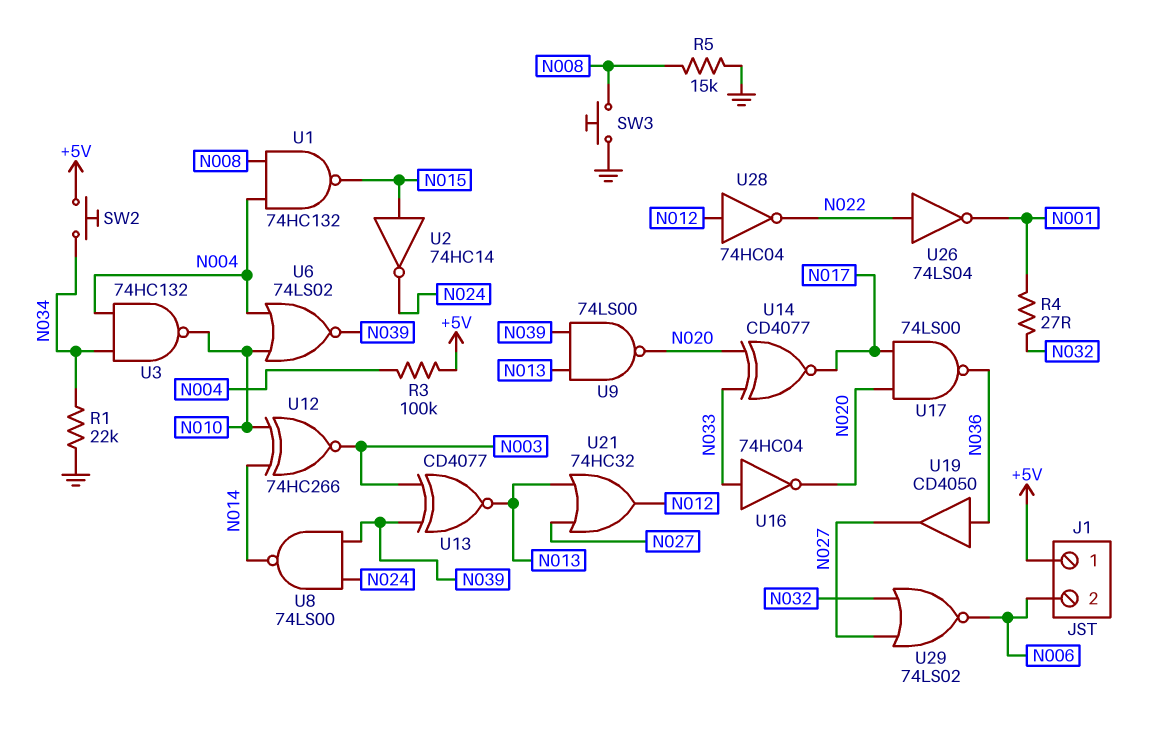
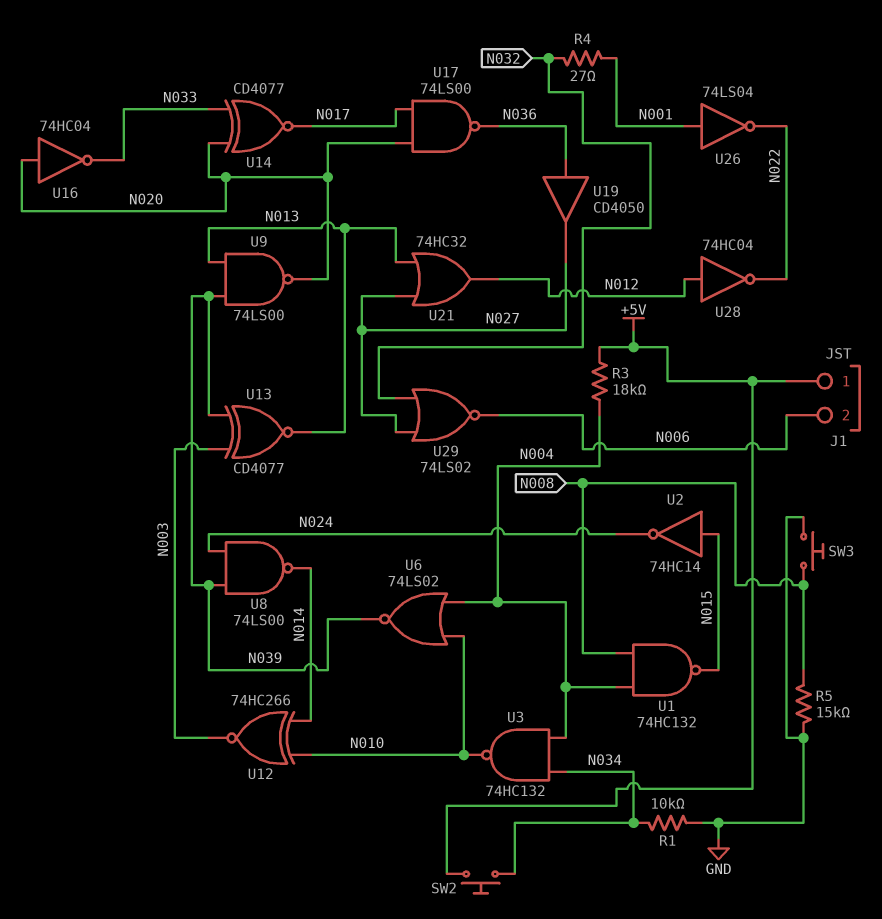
R1: 22k (GND, N034) -> 10k (GND, N034)
R3: 100k (+5V, N004) -> 18k (+5V, N004)
U16: NOT 74HC04 (in N033, out N020) -> NOT 74HC04 (in N020, out N033)
U26: NOT 74LS04 (in N022, out N001) -> NOT 74LS04 (in N001, out N022)

